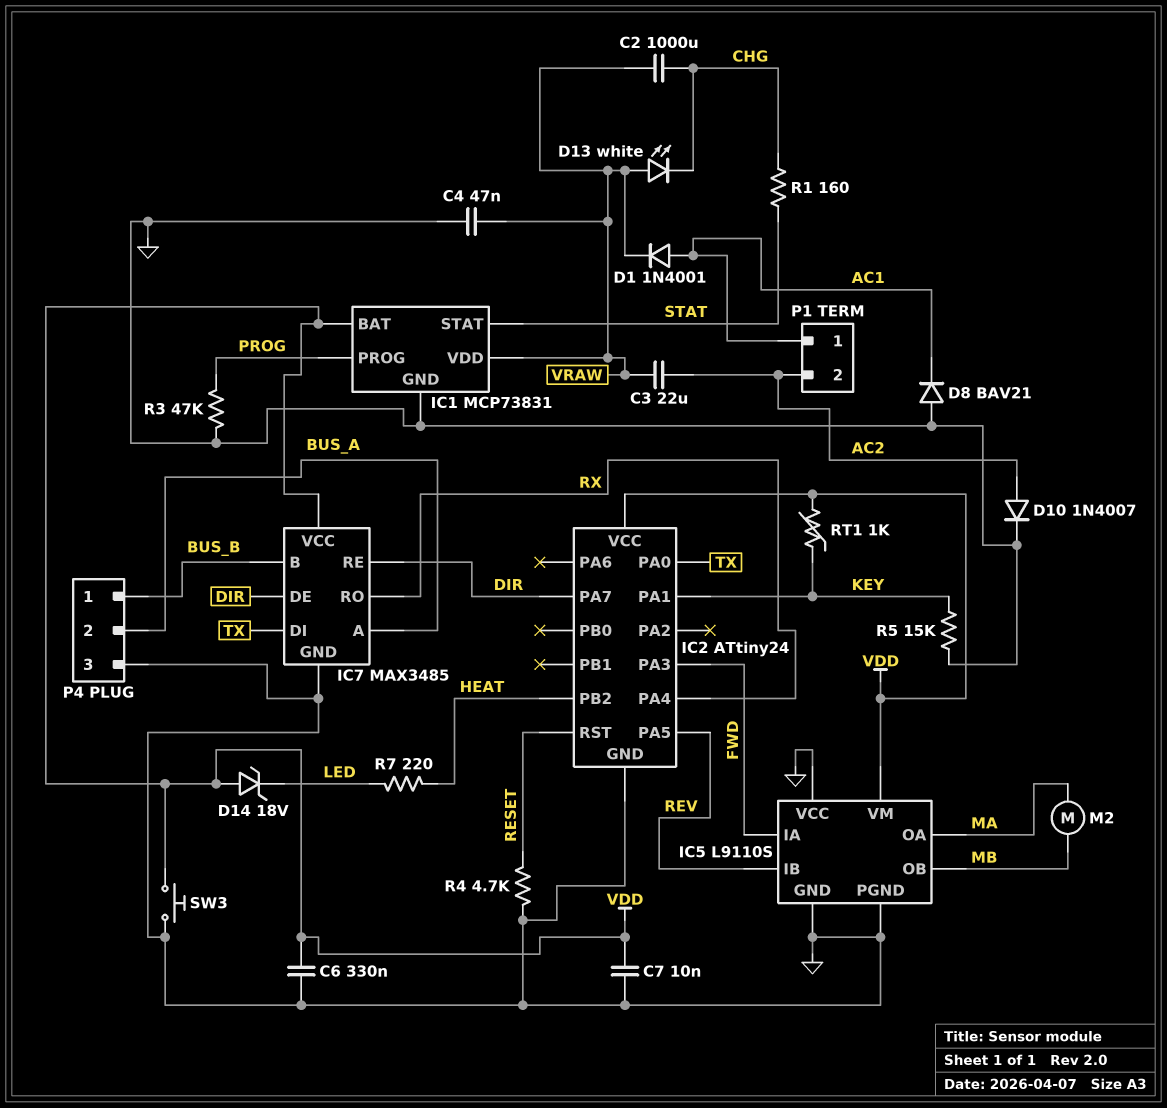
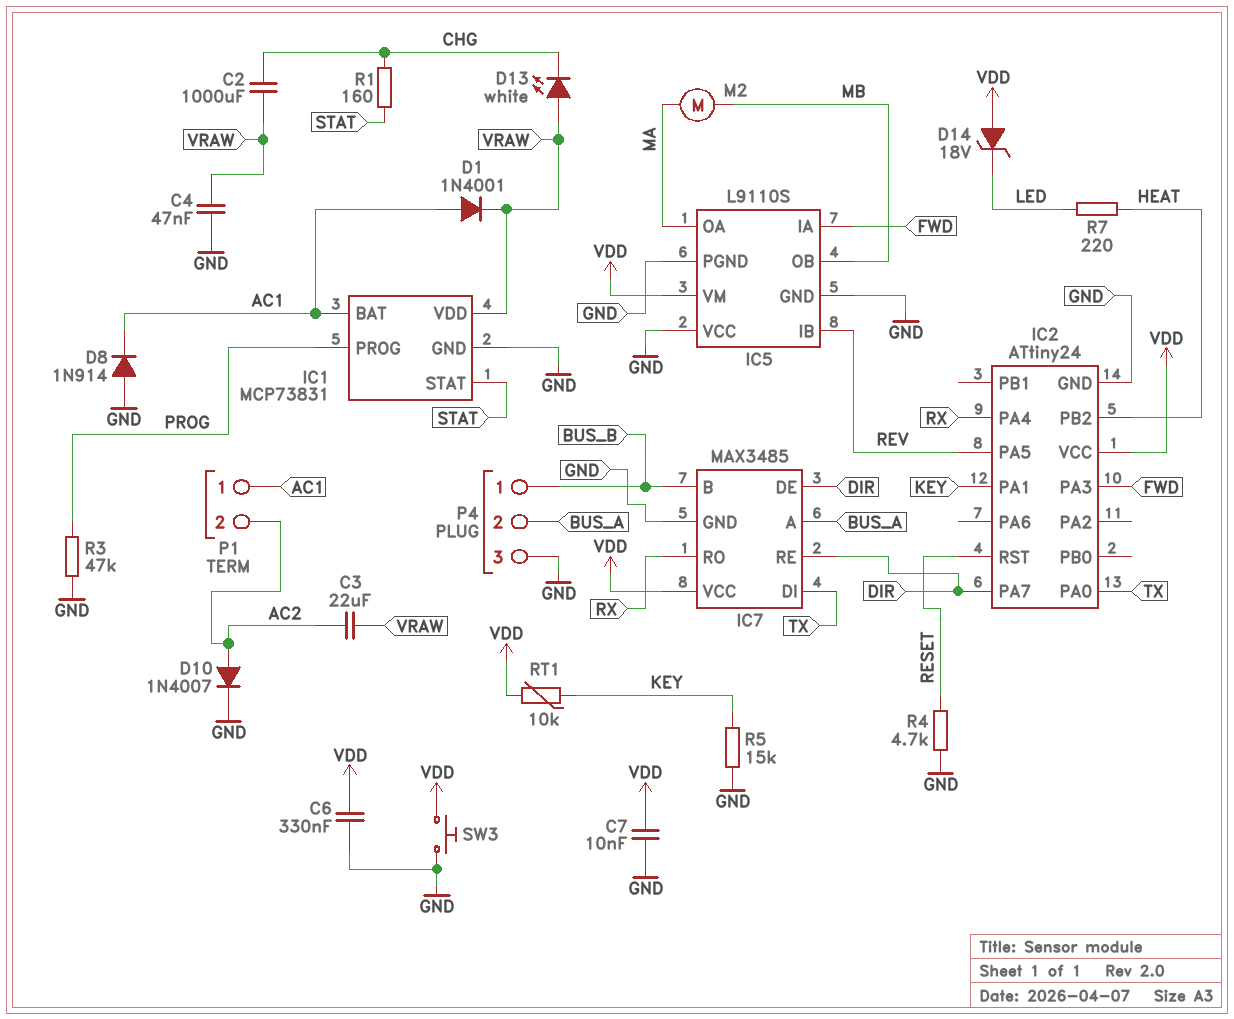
D8: diode BAV21 (A GND, K AC1) -> diode 1N914 (A GND, K AC1)
IC1 pin BAT: VDD -> AC1
RT1: 1k (KEY, VDD) -> 10k (KEY, VDD)

